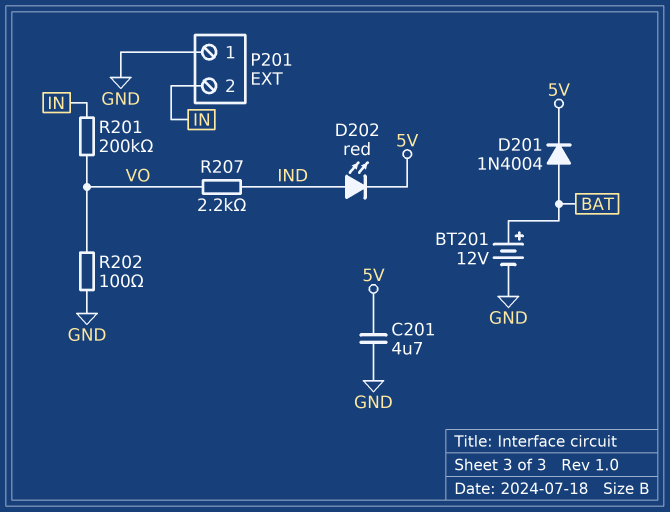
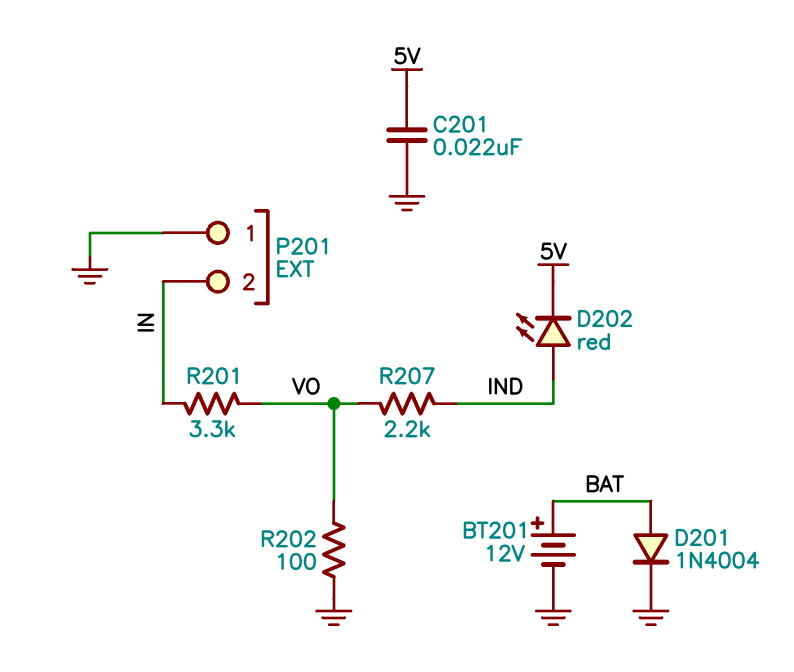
C201: 4.7uF (5V, GND) -> 22nF (5V, GND)
D201: diode 1N4004 (A BAT, K 5V) -> diode 1N4004 (A BAT, K GND)
R201: 200k (IN, VO) -> 3.3k (IN, VO)

